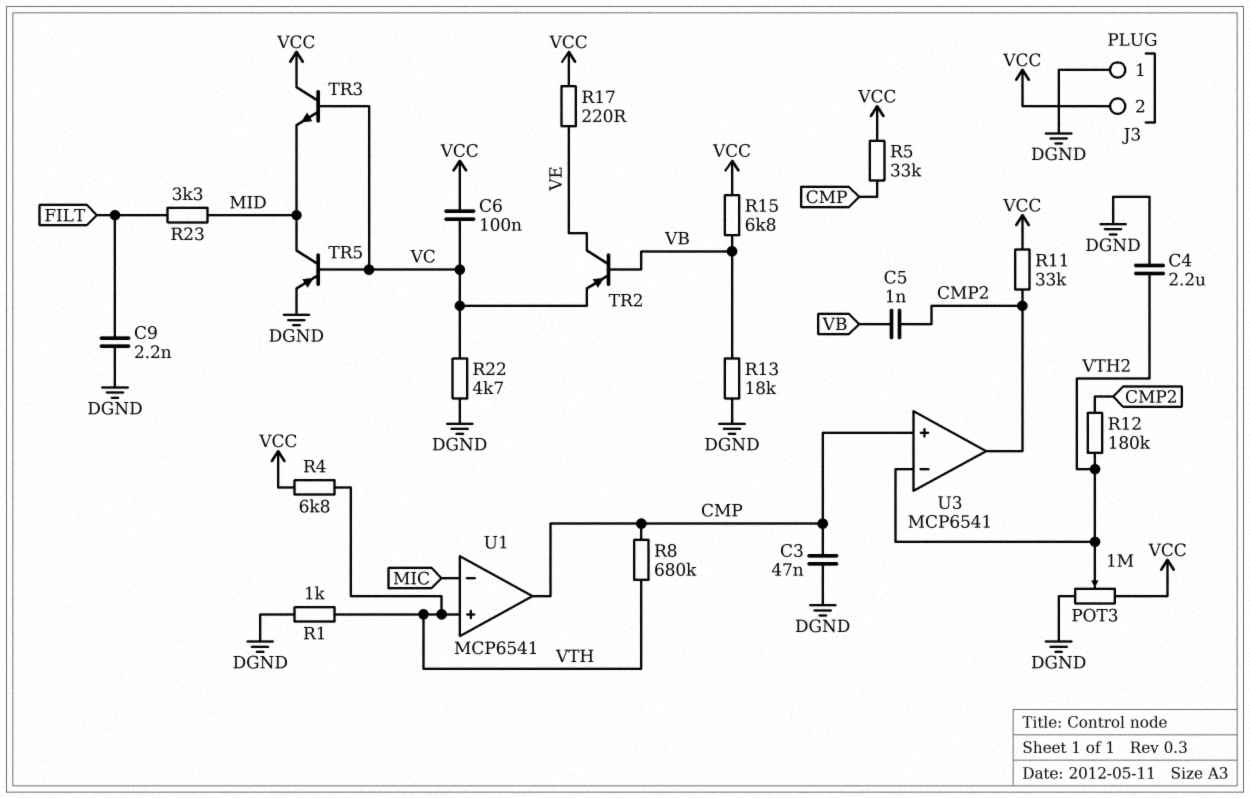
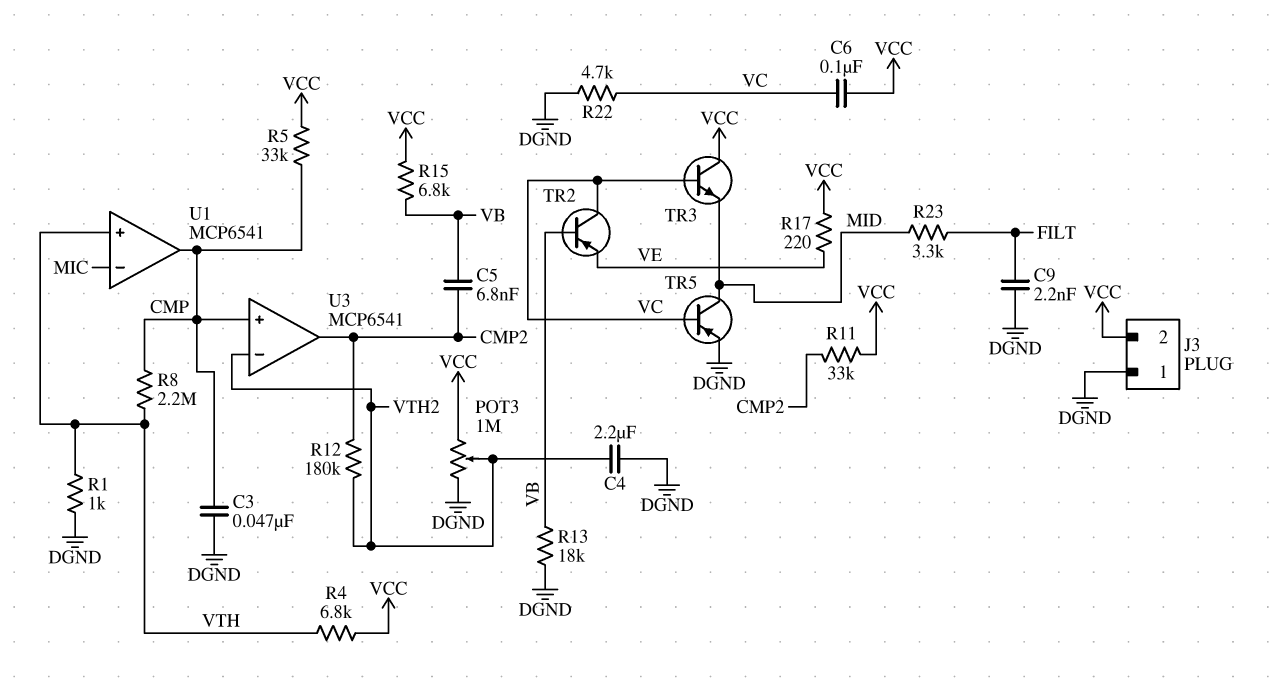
C5: 1nF (CMP2, VB) -> 6.8nF (CMP2, VB)
R8: 680k (CMP, VTH) -> 2.2M (CMP, VTH)
TR2: PNP (B VB, C VE, E VC) -> PNP (B VB, C VC, E VE)

